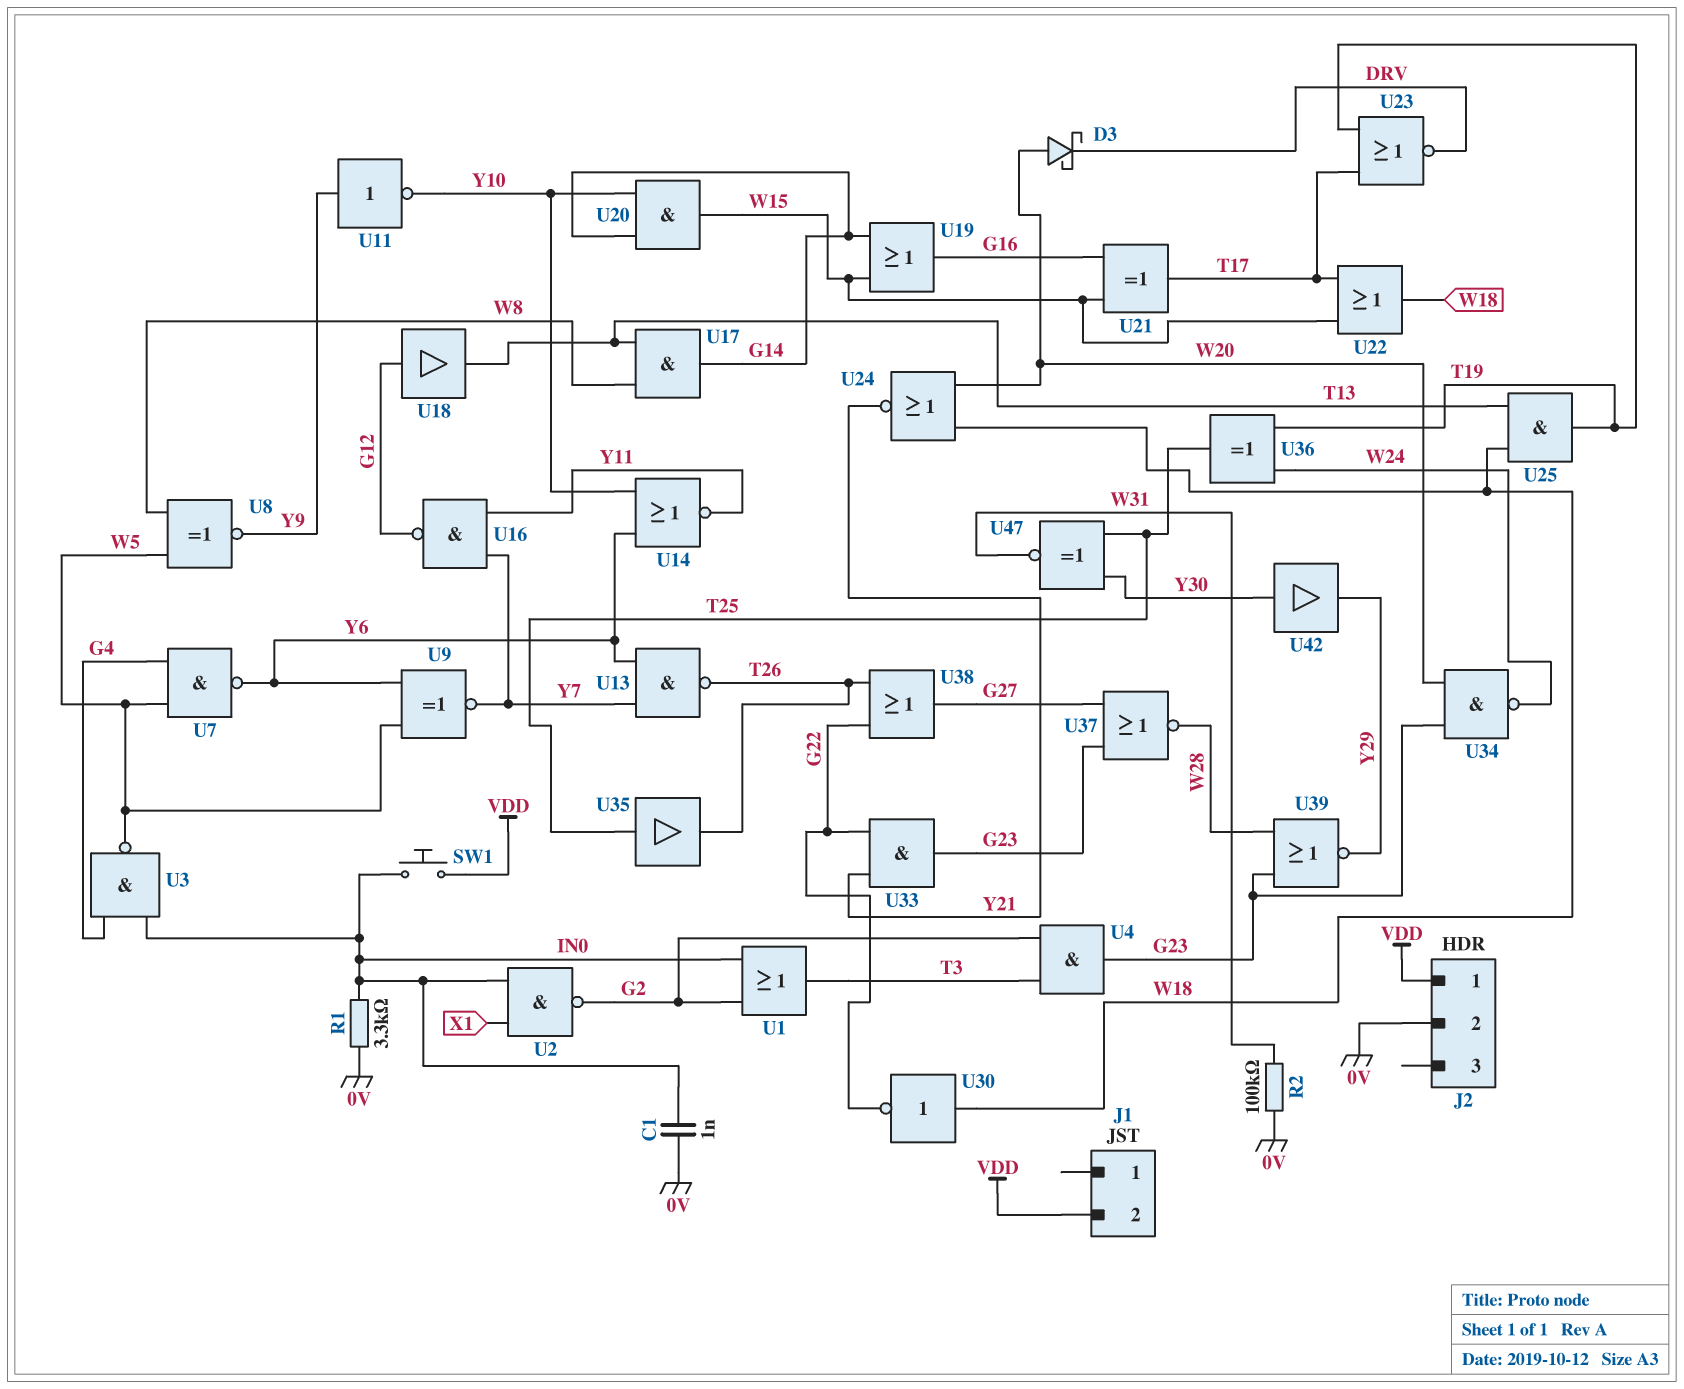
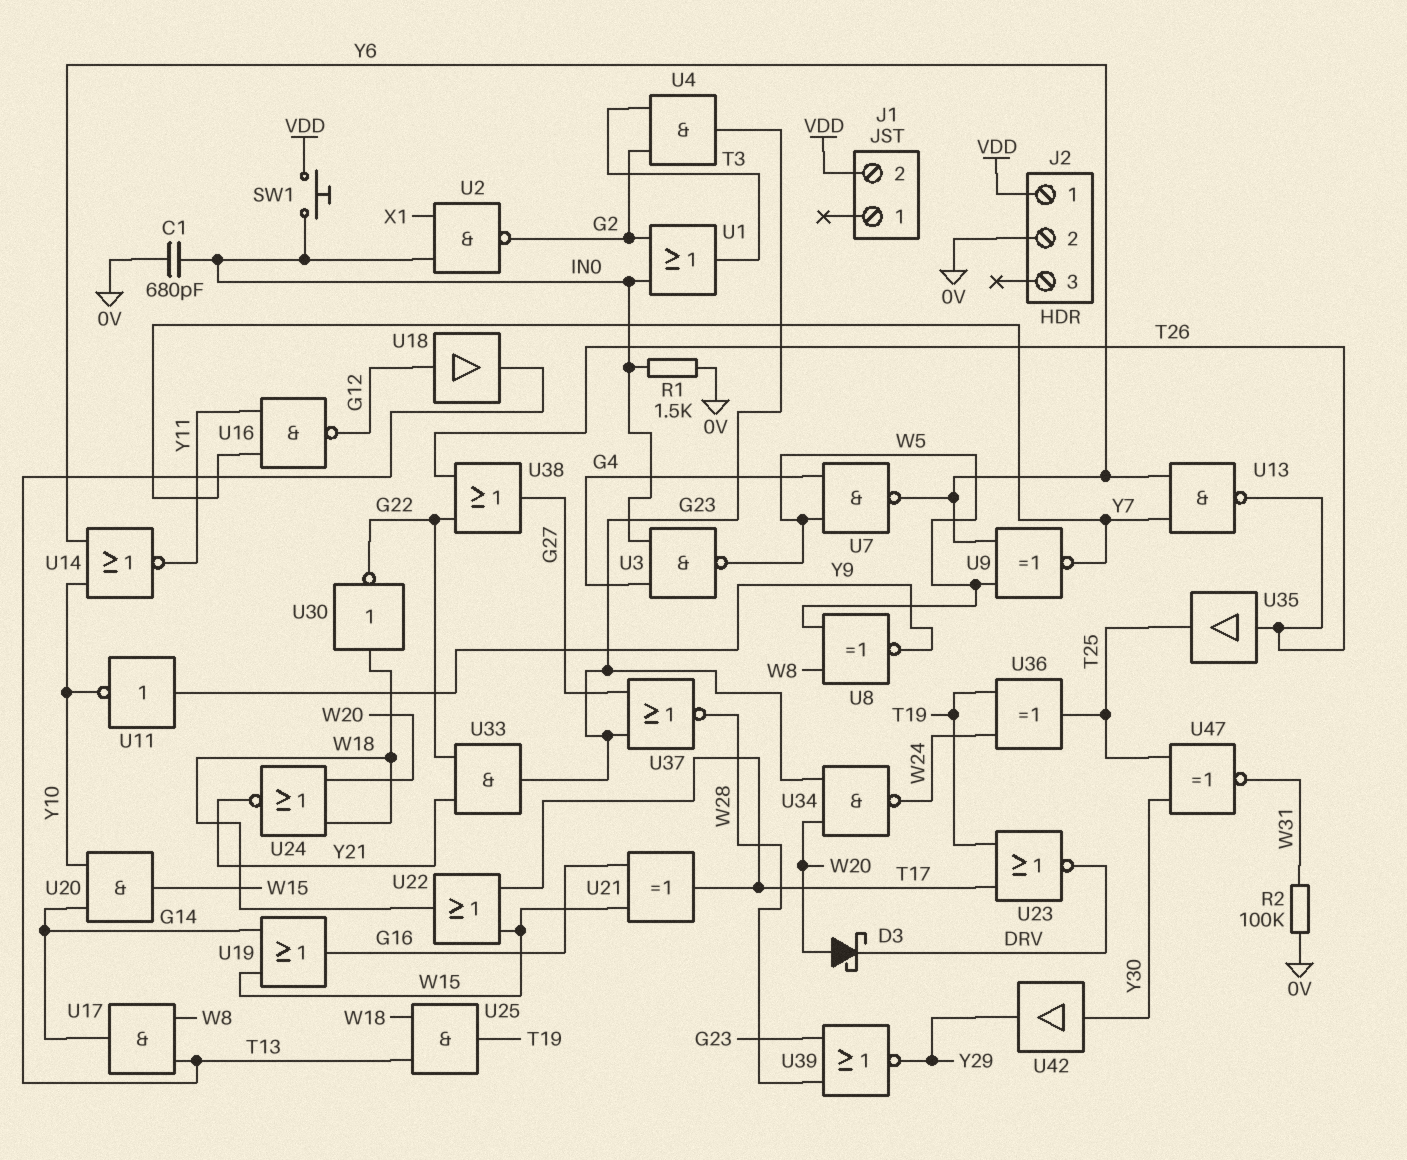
C1: 1nF (0V, IN0) -> 680pF (0V, IN0)
R1: 3.3k (0V, IN0) -> 1.5k (0V, IN0)
U35: buffer (in T25, out T26) -> buffer (in T26, out T25)

